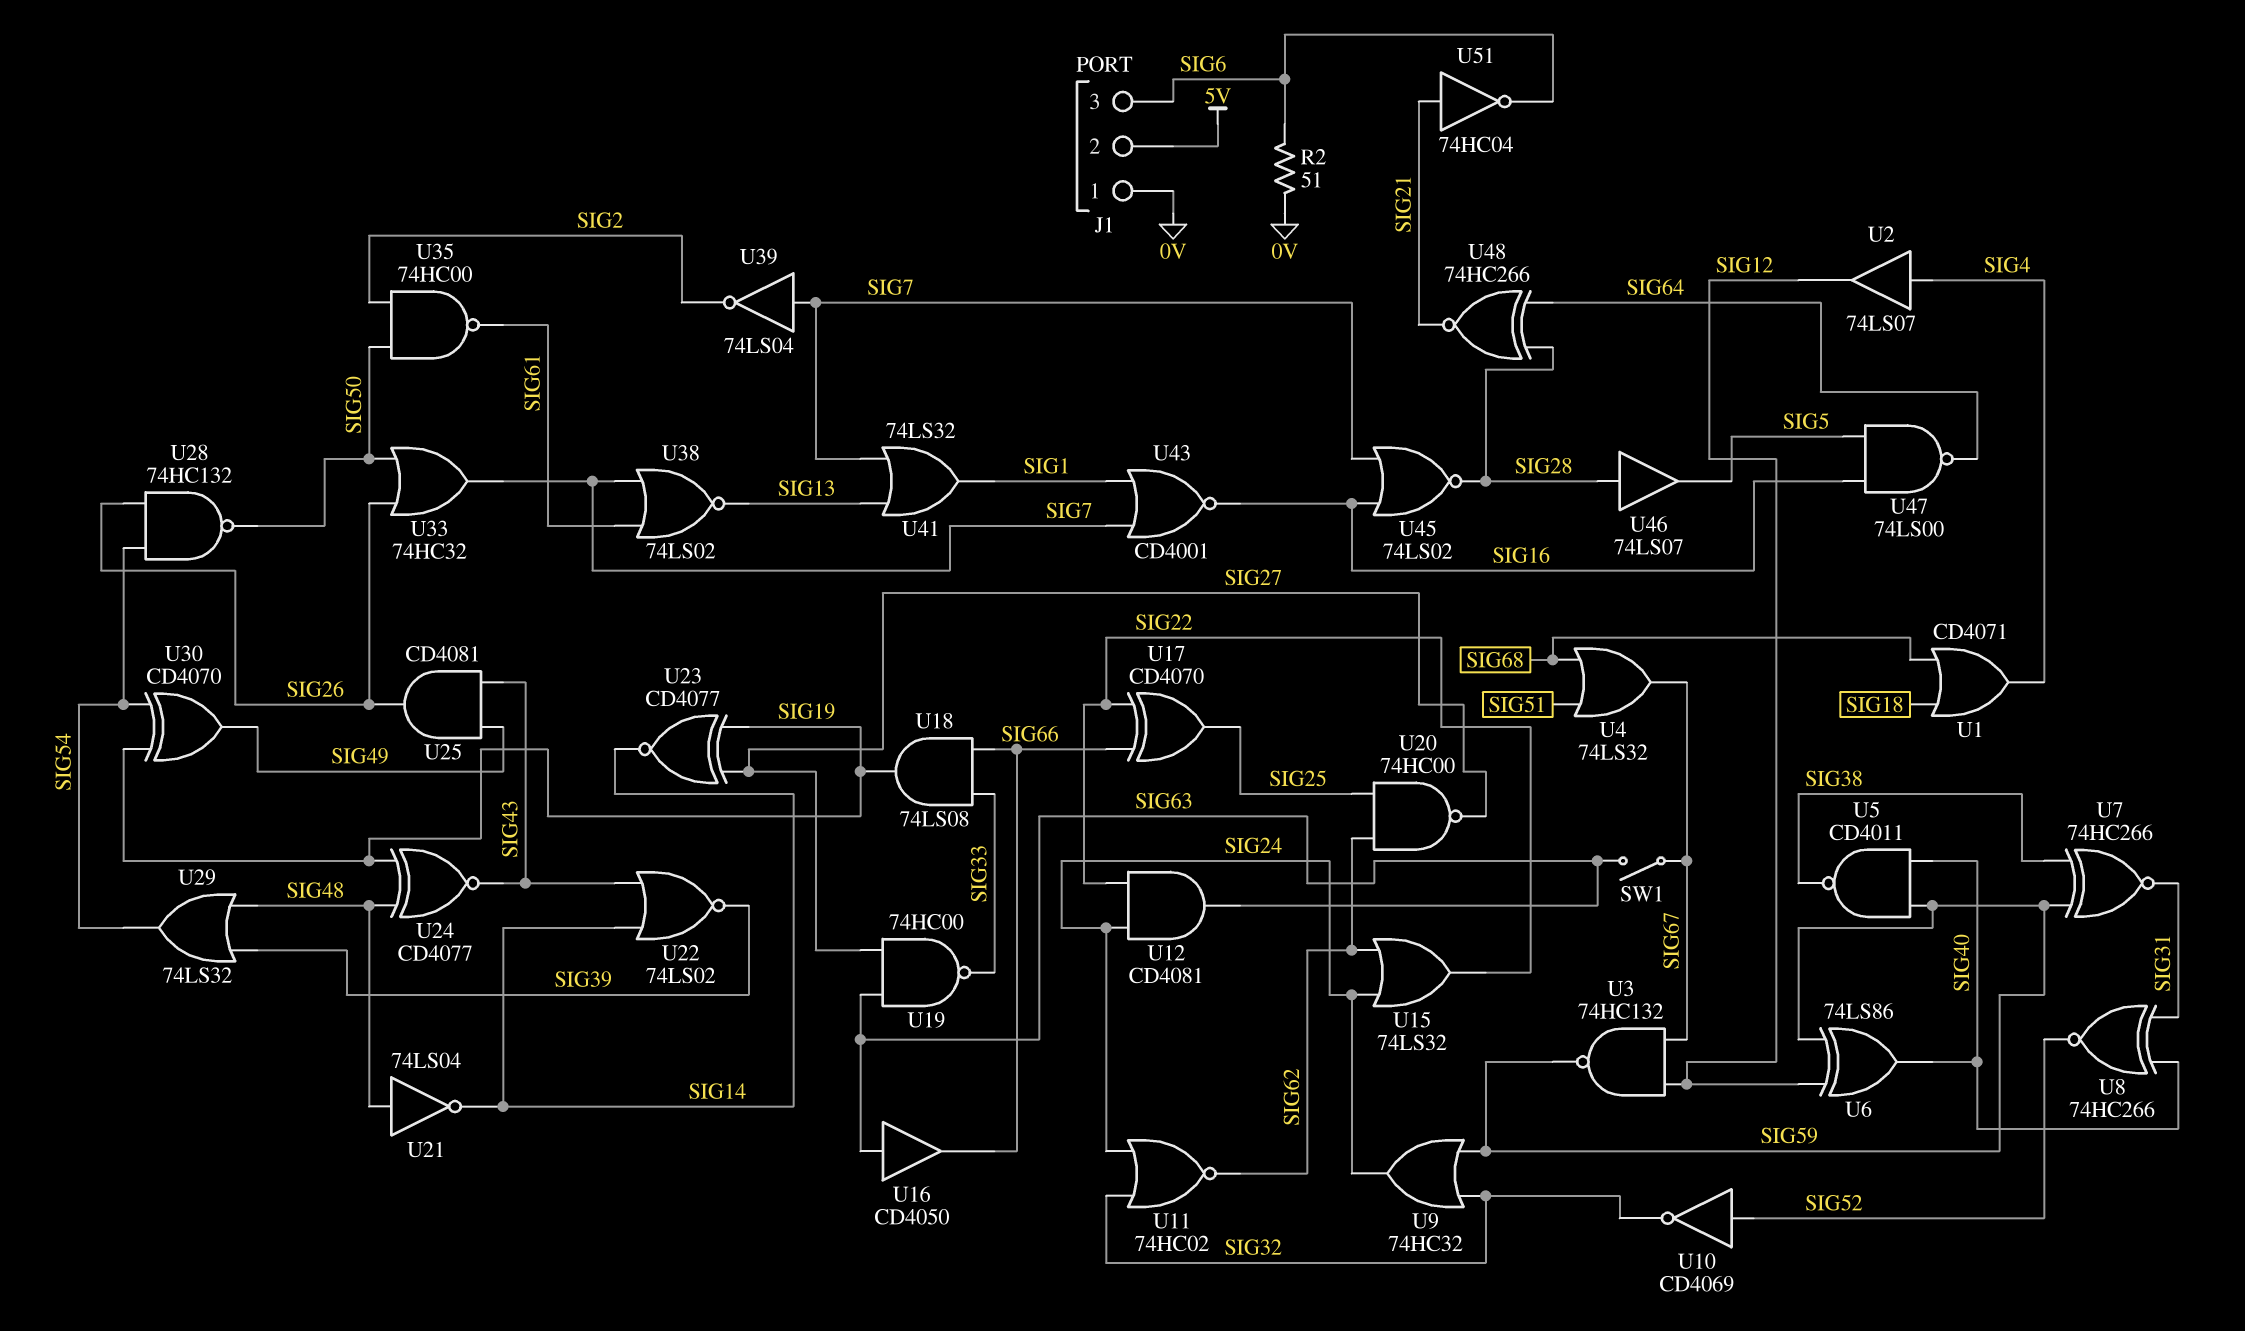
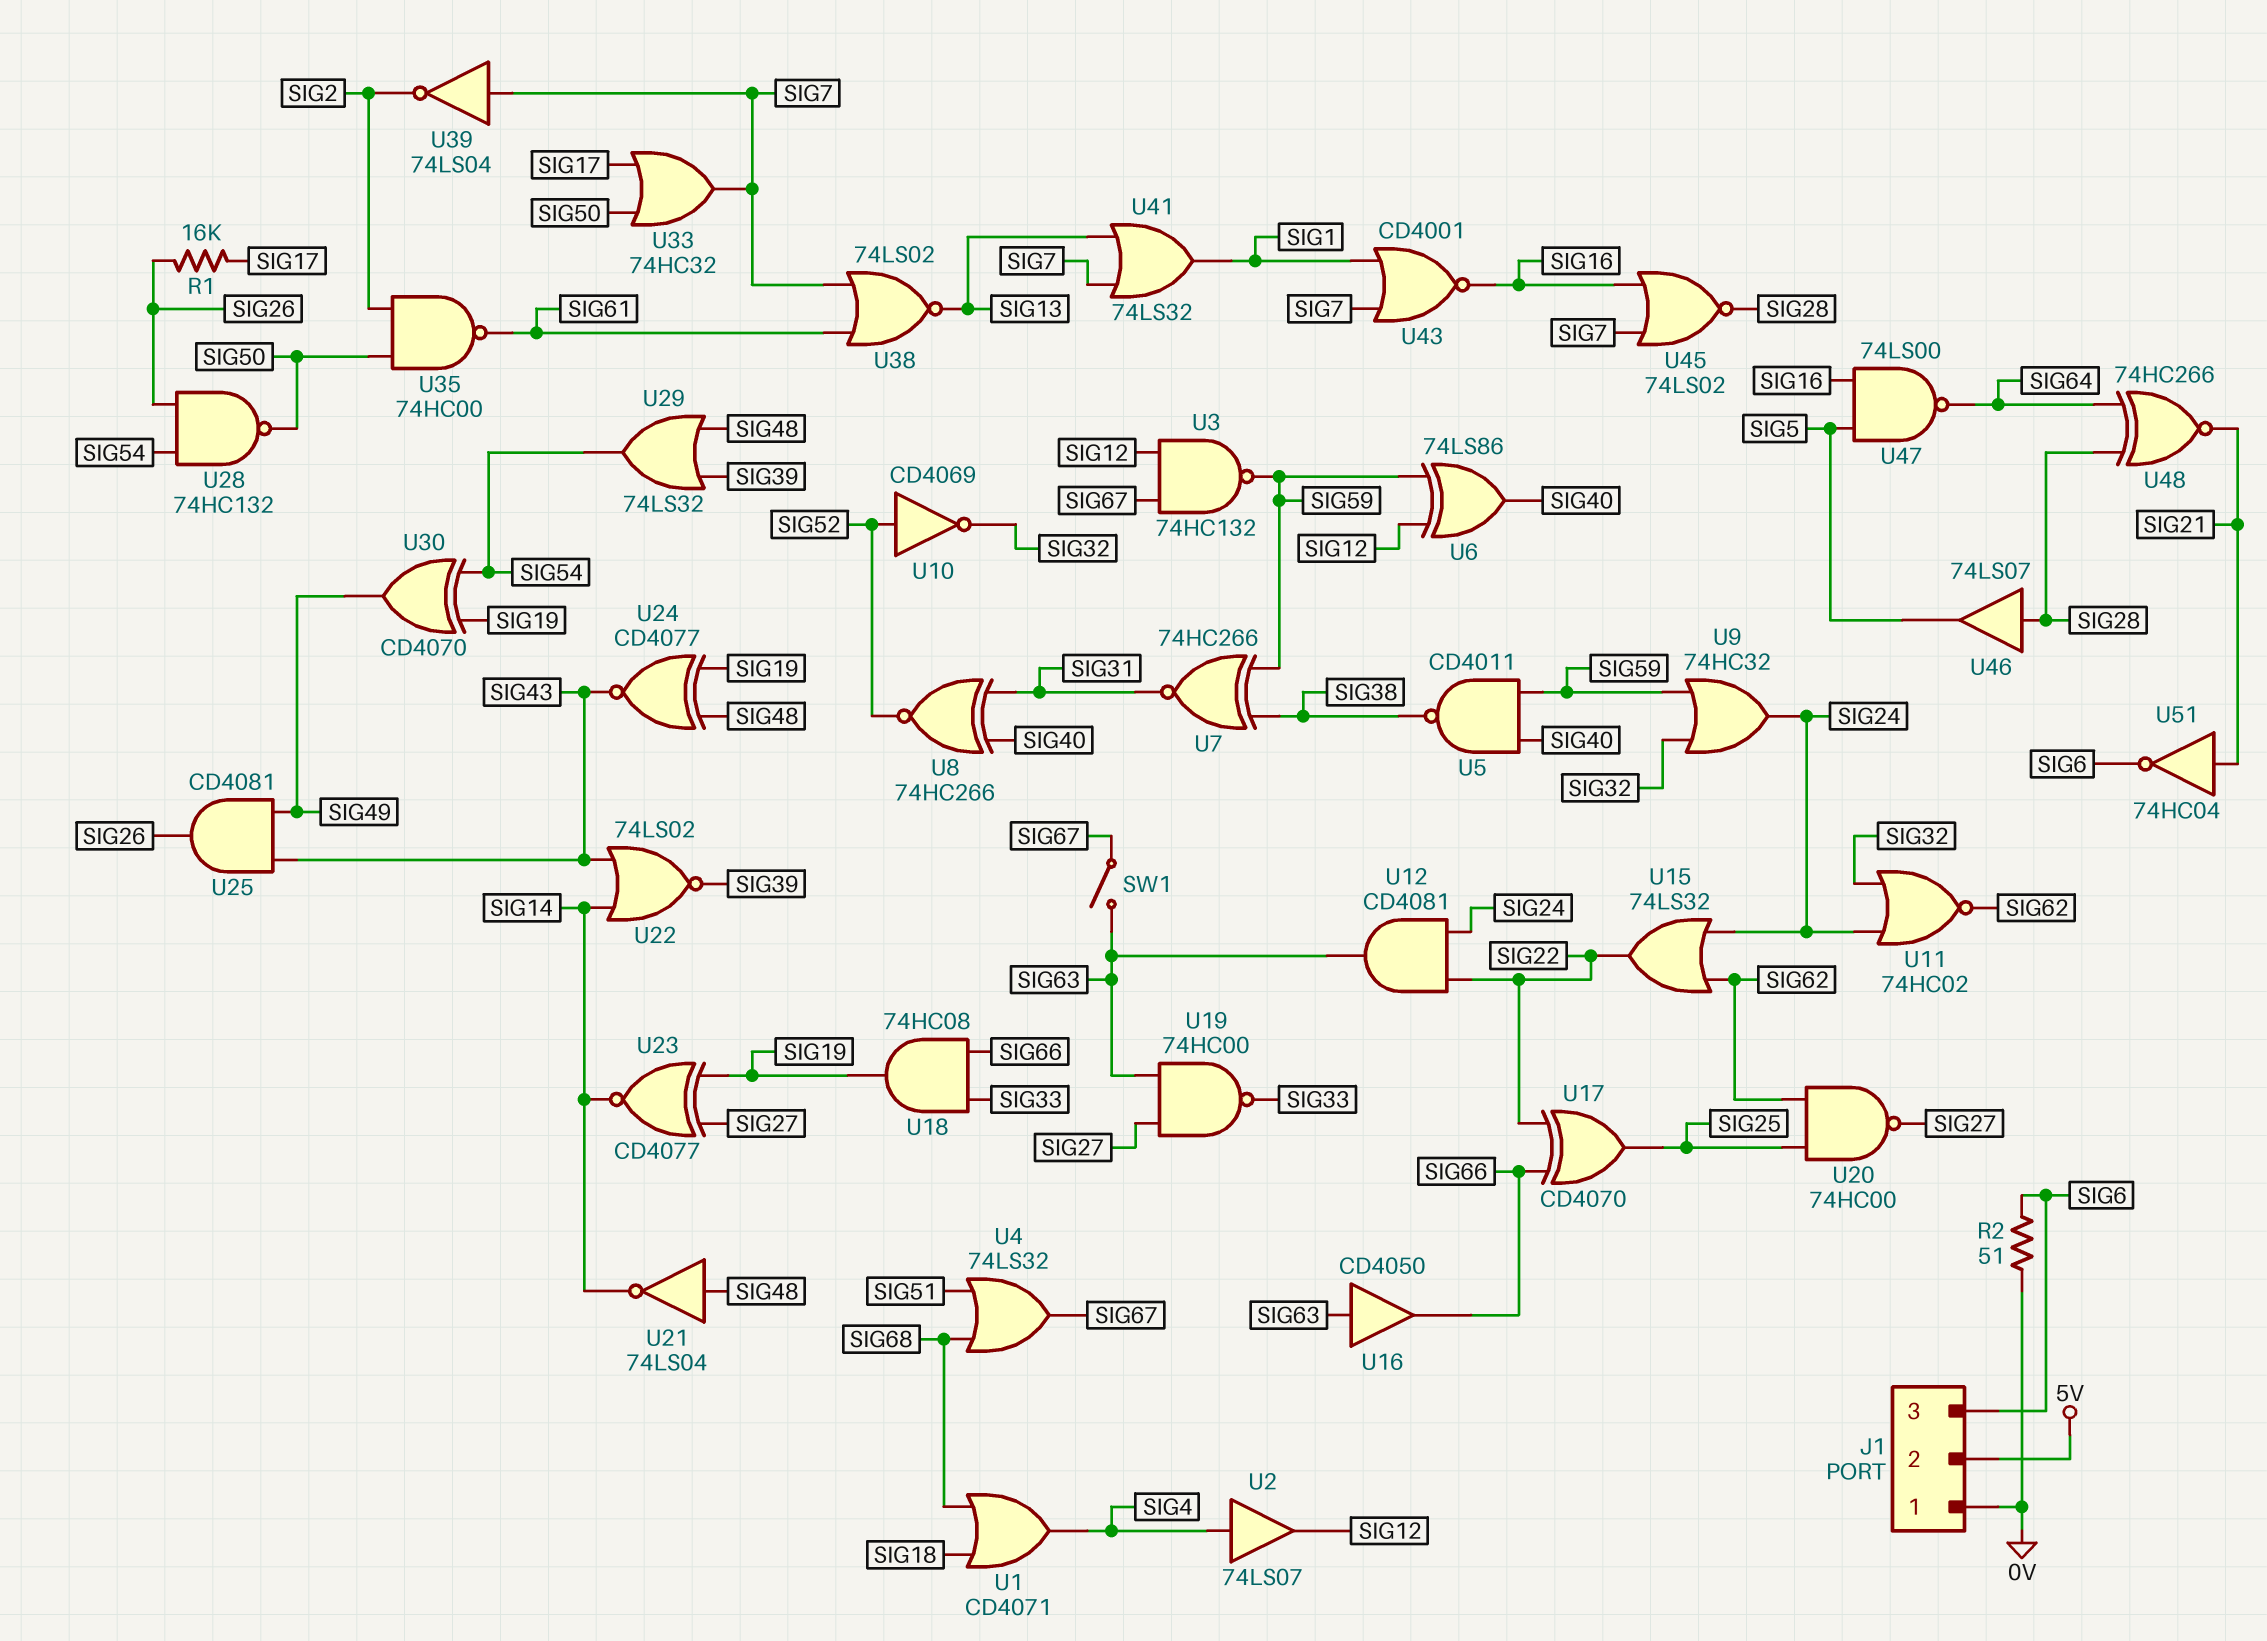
R1: none -> 16k (SIG17, SIG26)
U18: AND 74LS08 (in SIG33, in SIG66, out SIG19) -> AND 74HC08 (in SIG33, in SIG66, out SIG19)
U33: OR 74HC32 (in SIG26, in SIG50, out SIG7) -> OR 74HC32 (in SIG17, in SIG50, out SIG7)

